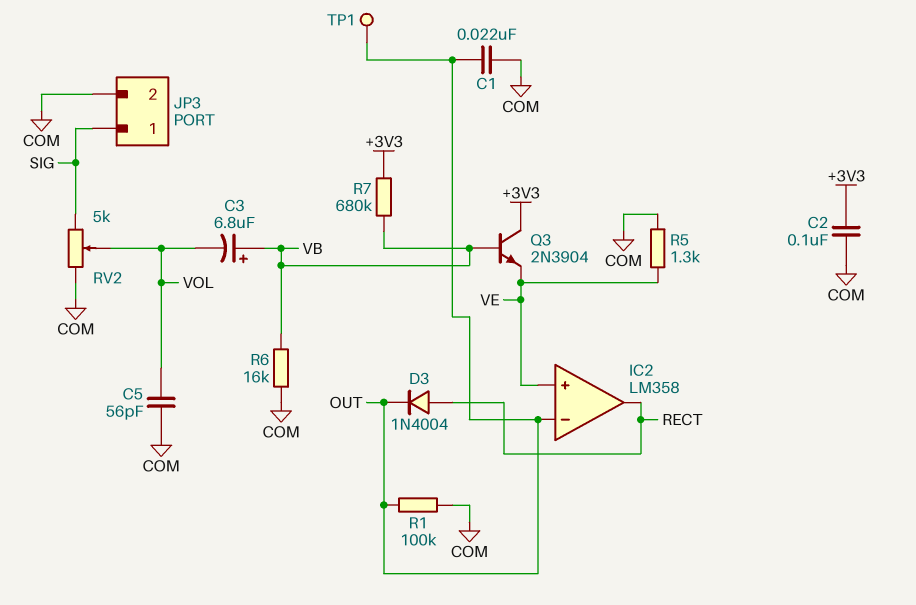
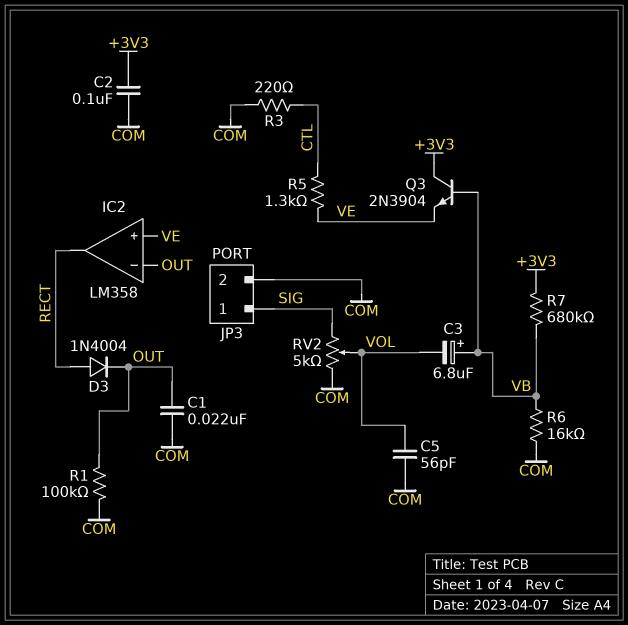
R3: none -> 220 (COM, CTL)
R5: 1.3k (COM, VE) -> 1.3k (CTL, VE)
TP1: test point (OUT) -> none

